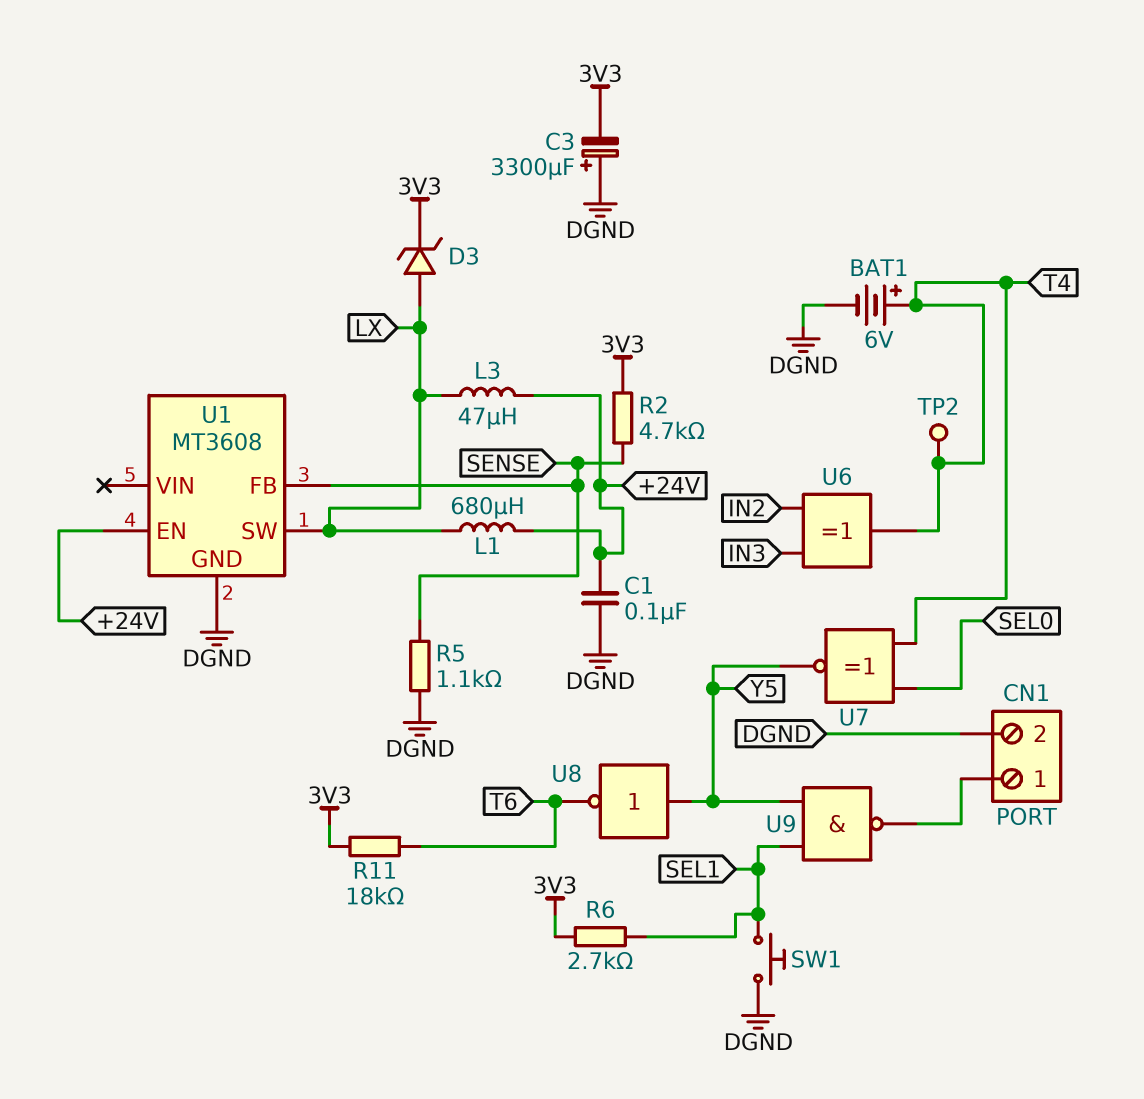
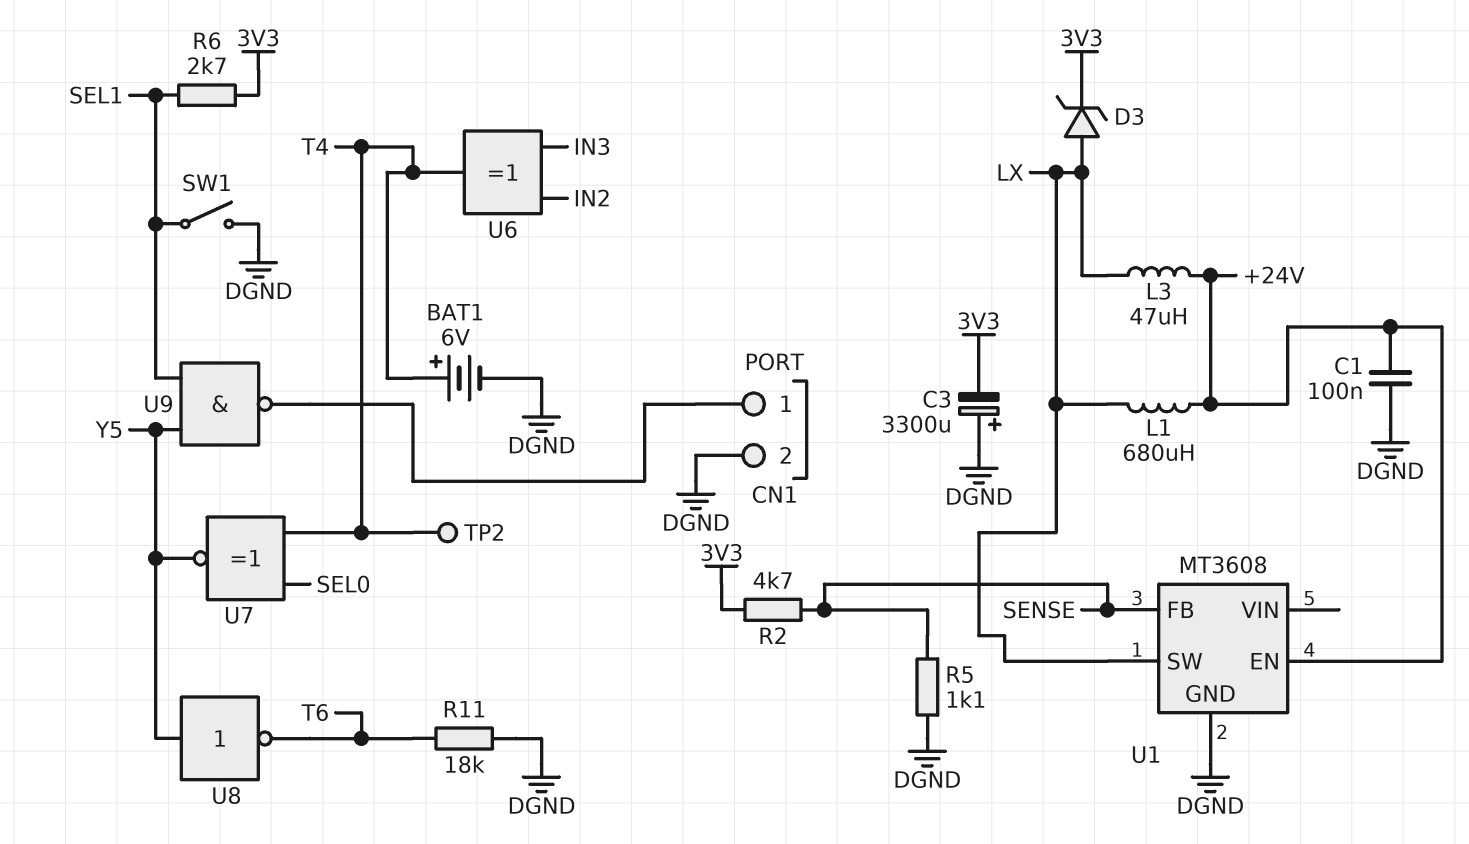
R11: 18k (3V3, T6) -> 18k (DGND, T6)
SW1: button (DGND, SEL1) -> switch (DGND, SEL1)

